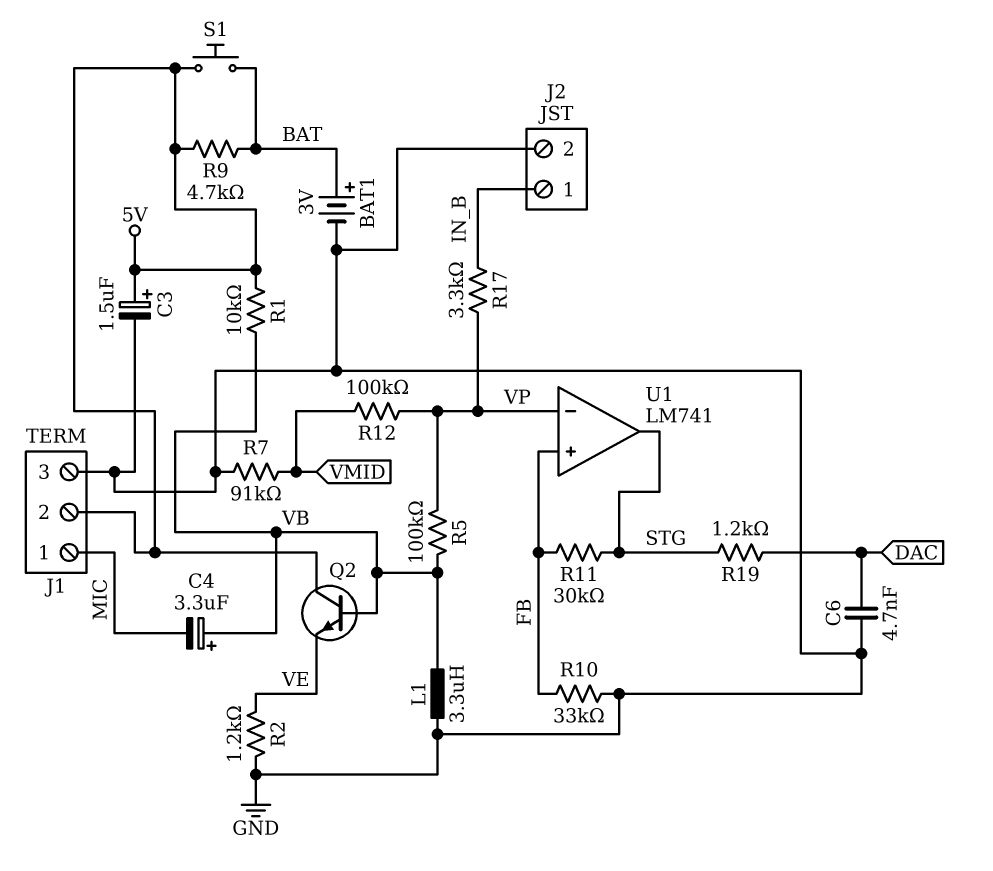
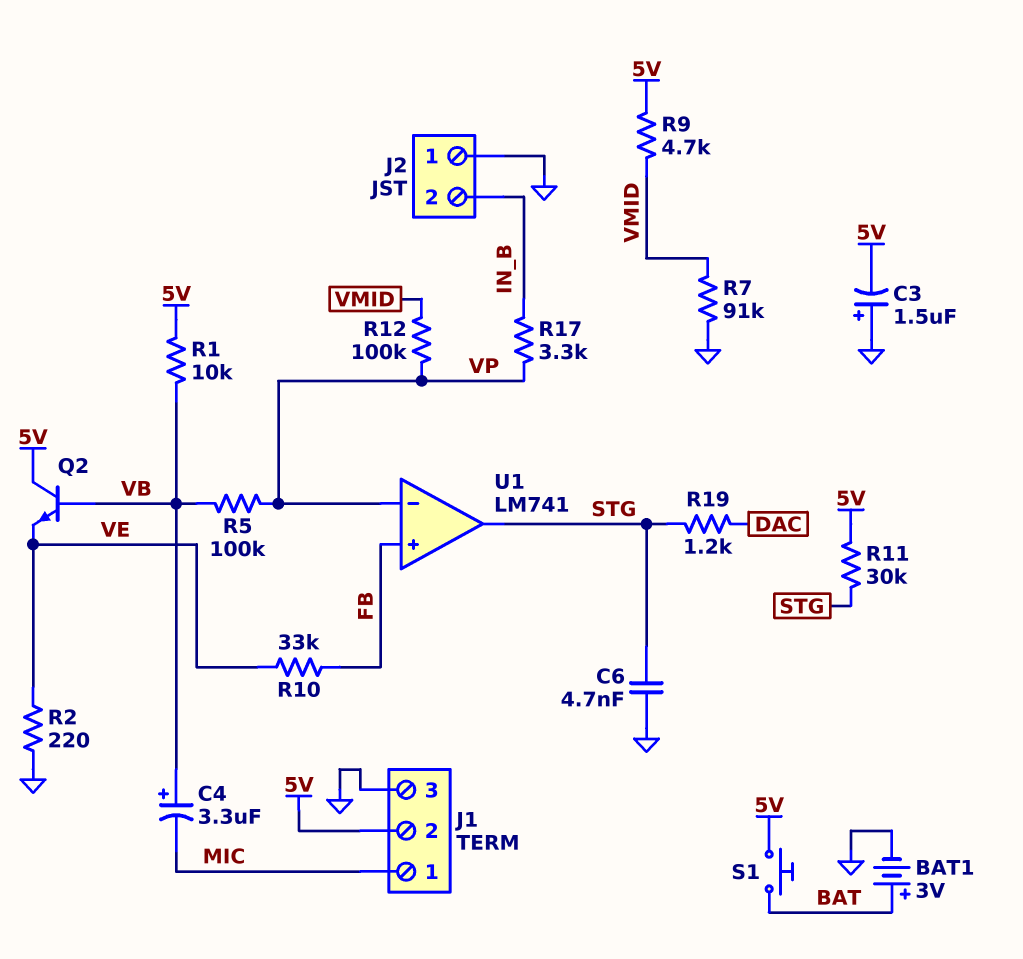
C3: 1.5uF (plus 5V, minus GND) -> 1.5uF (plus GND, minus 5V)
C6: 4.7nF (DAC, GND) -> 4.7nF (GND, STG)
J2 pin 1: IN_B -> GND
J2 pin 2: GND -> IN_B
L1: 3.3uH (GND, VB) -> none
R2: 1.2k (GND, VE) -> 220 (GND, VE)
R9: 4.7k (5V, BAT) -> 4.7k (5V, VMID)
R10: 33k (FB, GND) -> 33k (FB, VE)
R11: 30k (FB, STG) -> 30k (5V, STG)

